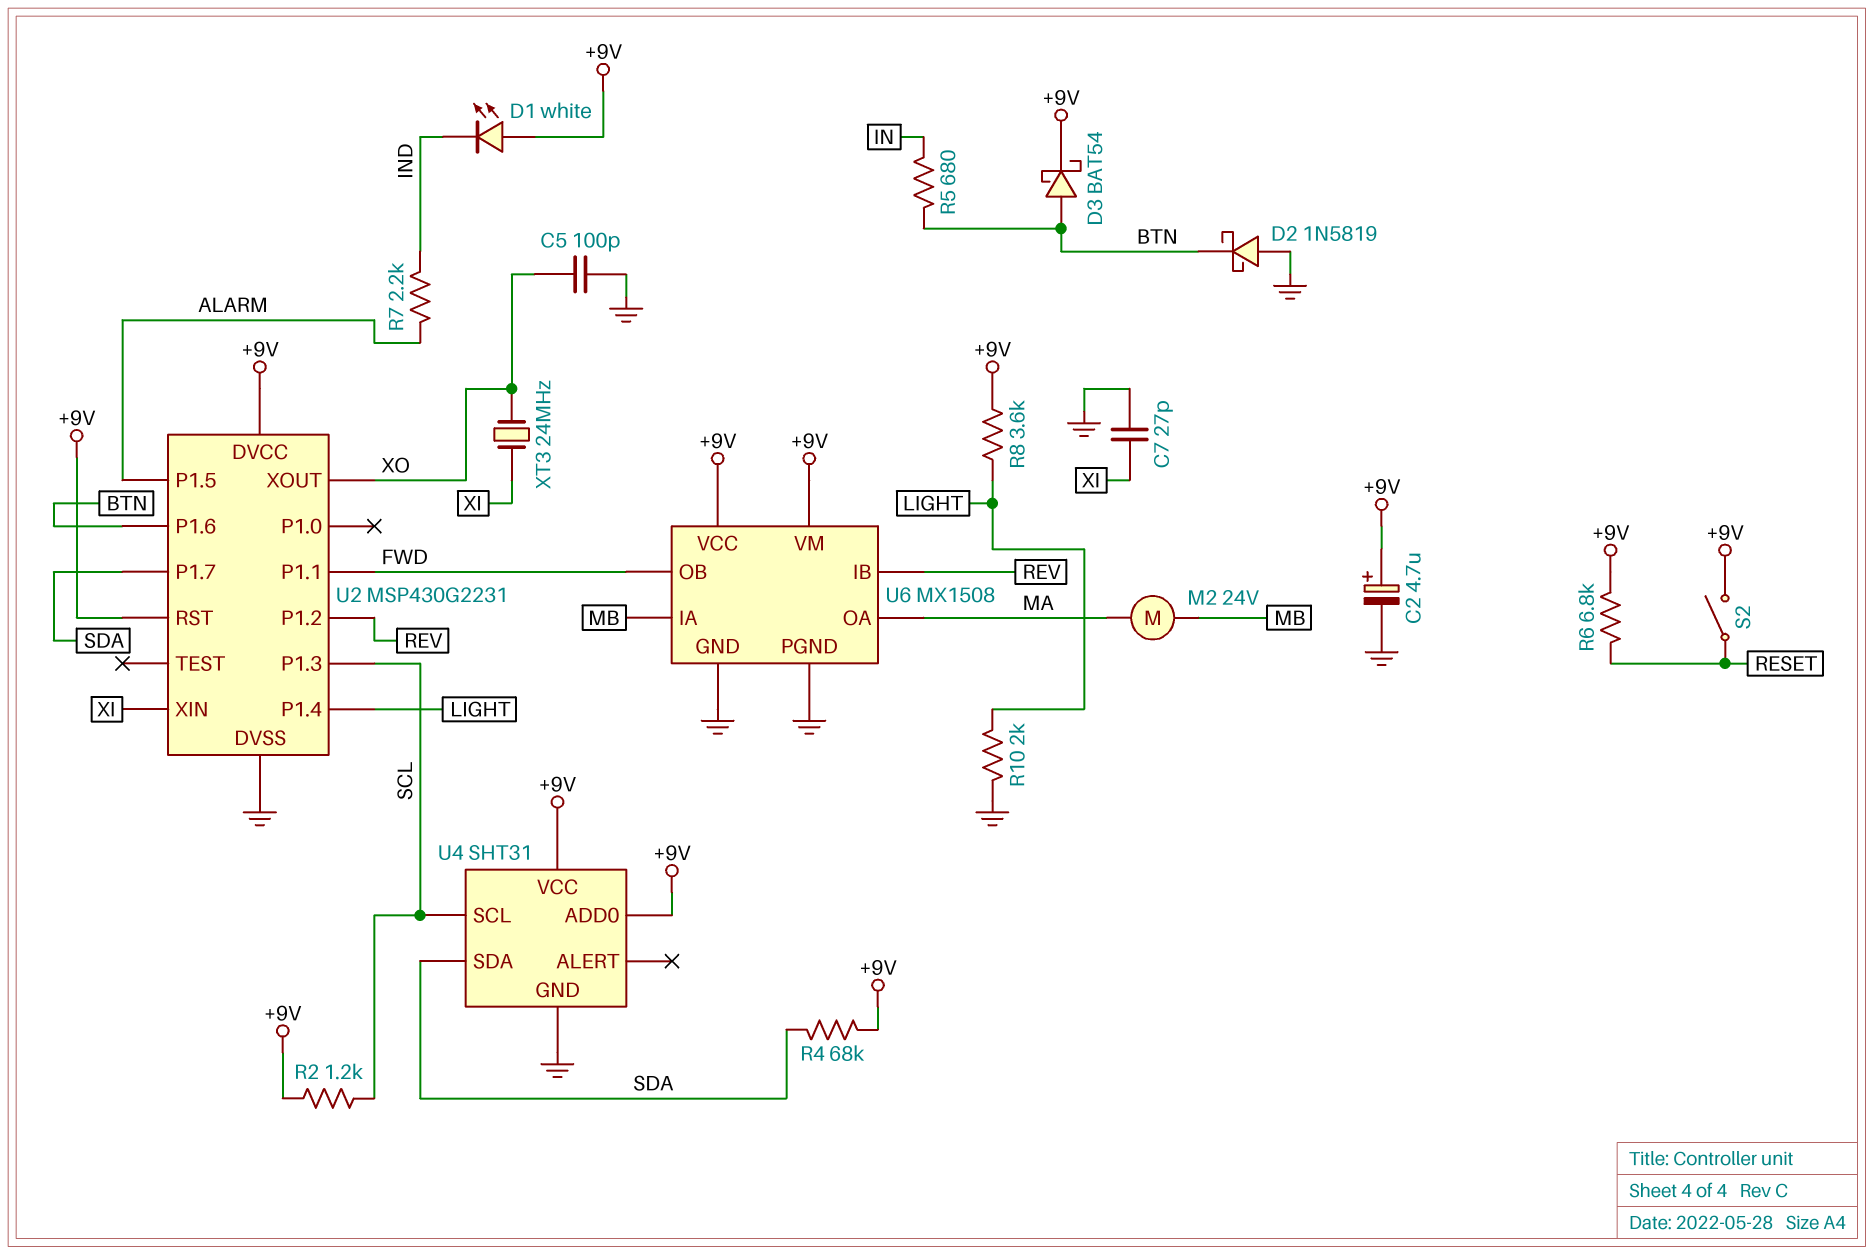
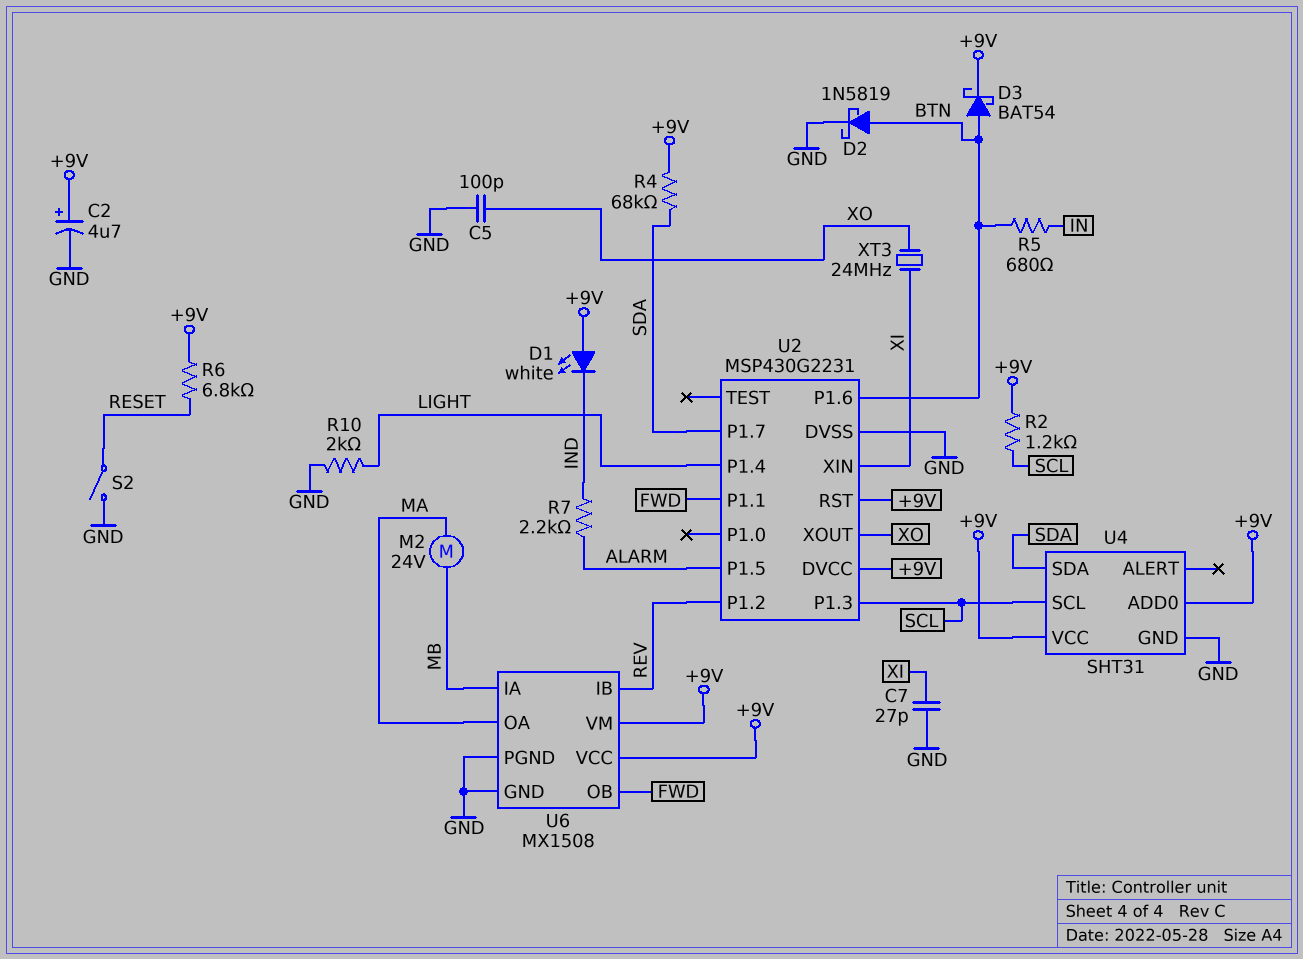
D2: schottky 1N5819 (A GND, K BTN) -> schottky 1N5819 (A BTN, K GND)
R8: 3.6k (+9V, LIGHT) -> none
S2: switch (+9V, RESET) -> switch (GND, RESET)

